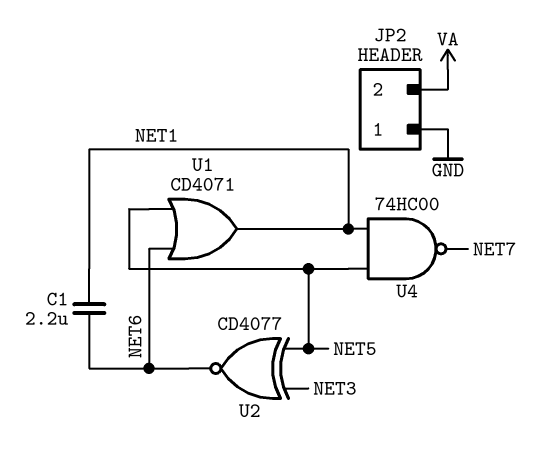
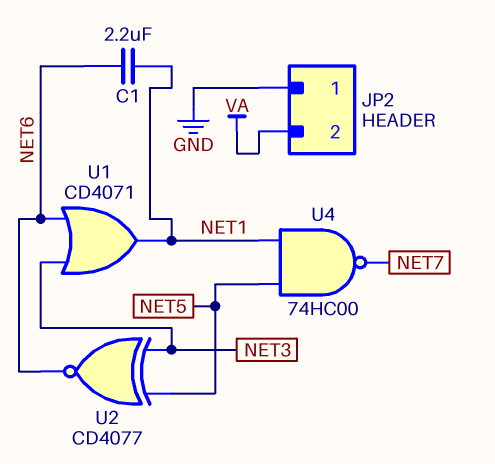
U1: OR CD4071 (in NET5, in NET6, out NET1) -> OR CD4071 (in NET3, in NET6, out NET1)

